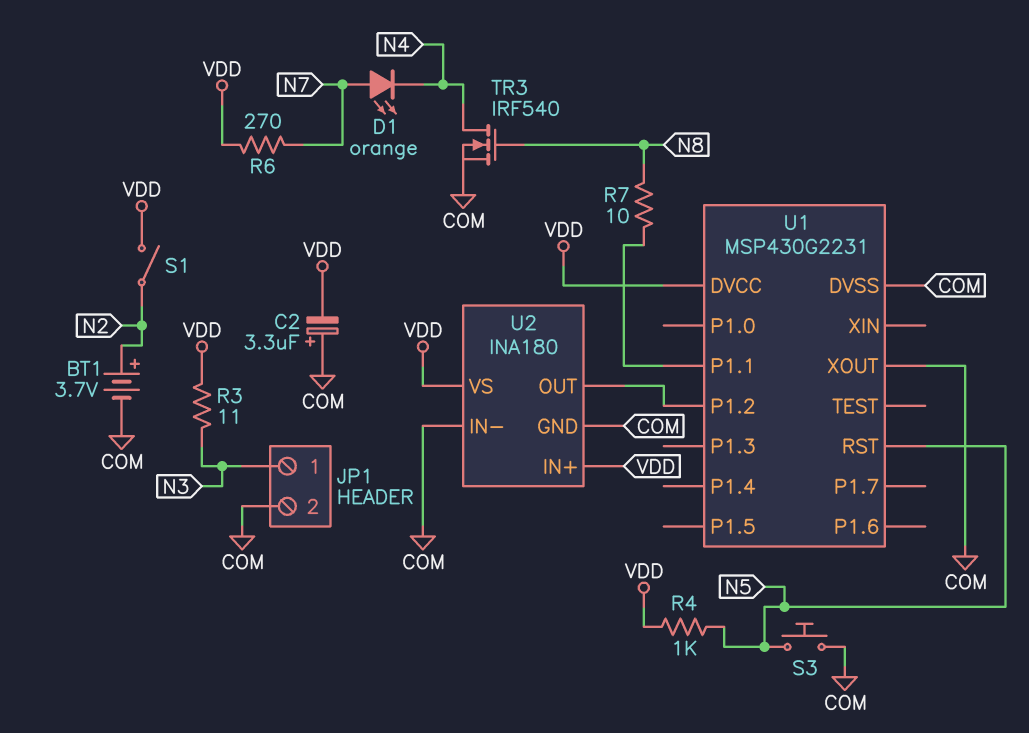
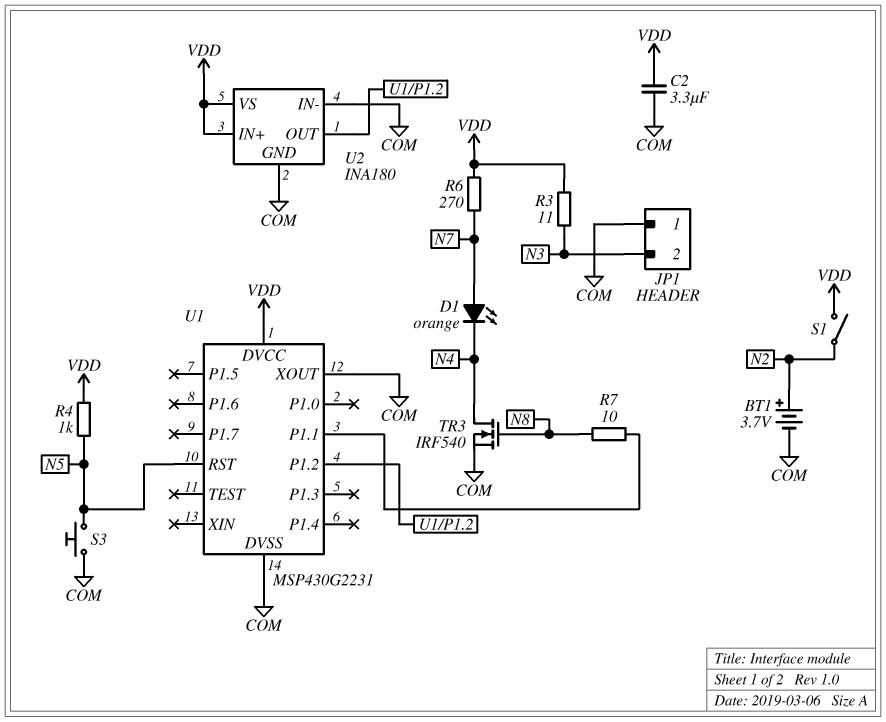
C2: 3.3uF (plus COM, minus VDD) -> 3.3uF (COM, VDD)
JP1 pin 1: N3 -> COM
JP1 pin 2: COM -> N3

